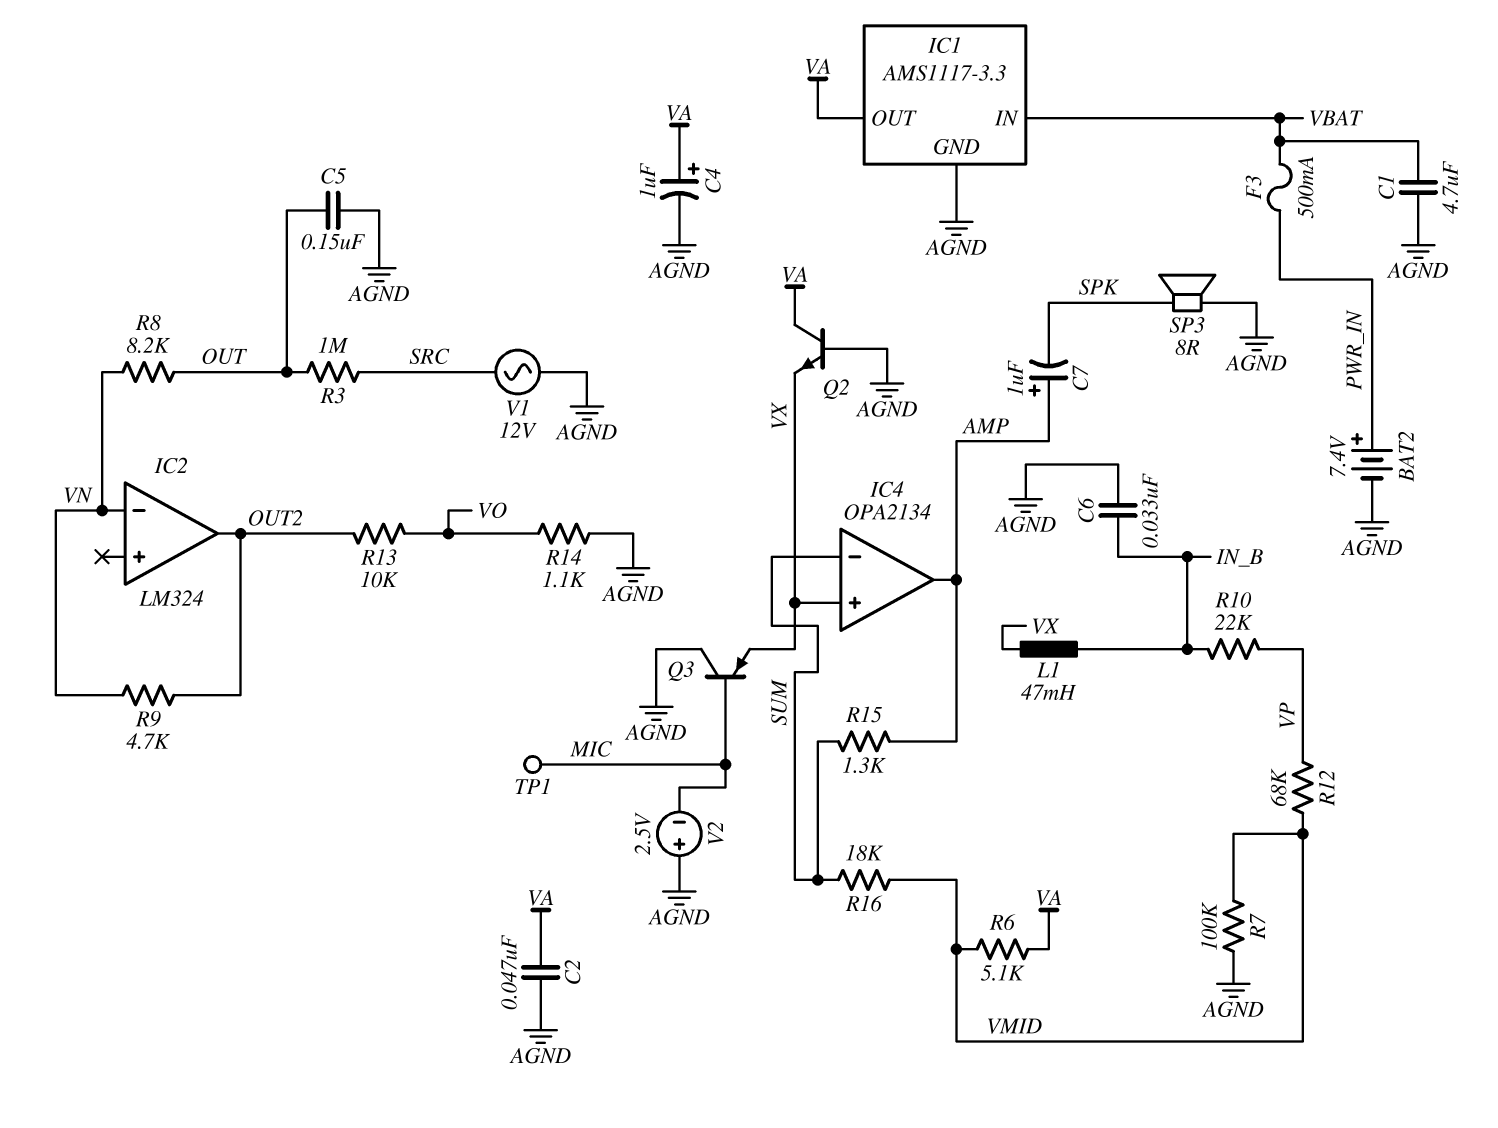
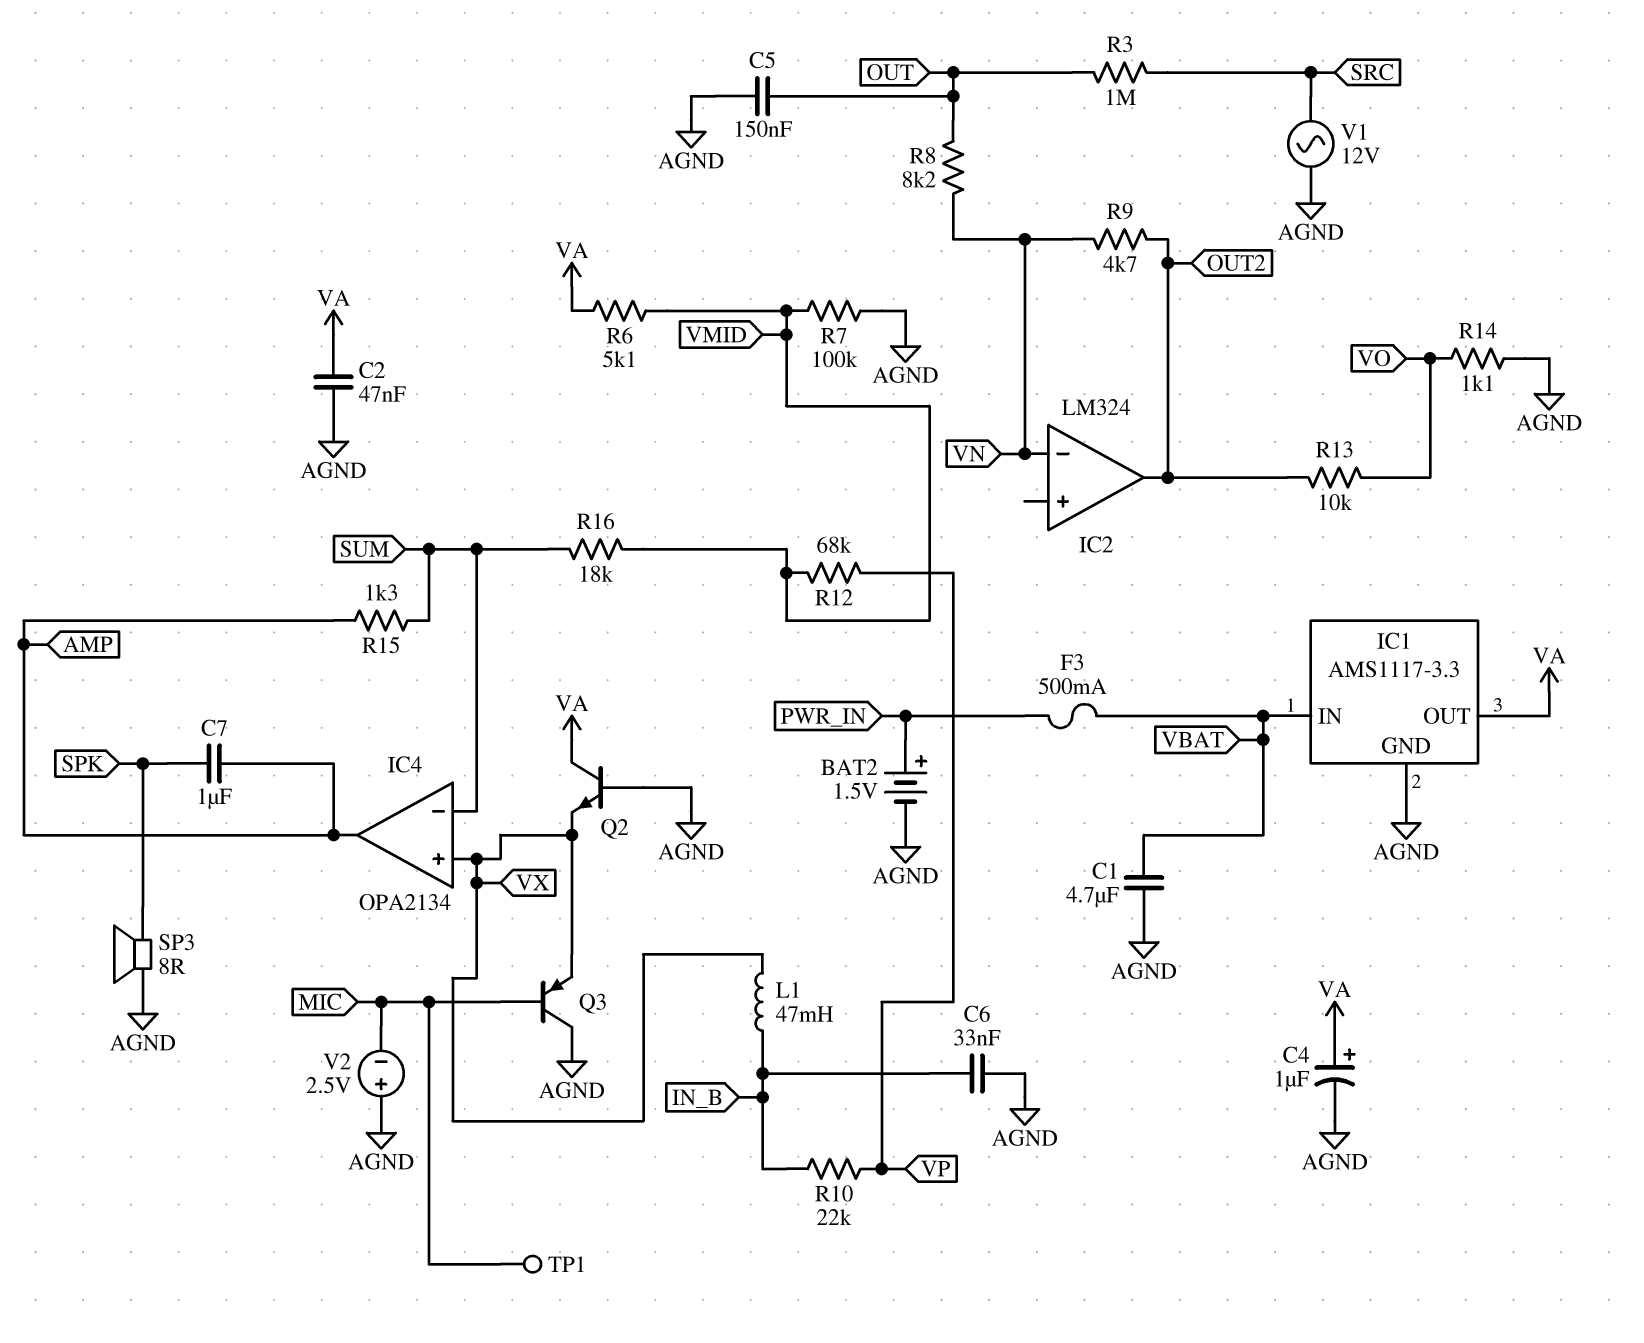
BAT2: 7.4V (plus PWR_IN, minus AGND) -> 1.5V (plus PWR_IN, minus AGND)
C7: 1uF (plus AMP, minus SPK) -> 1uF (AMP, SPK)

